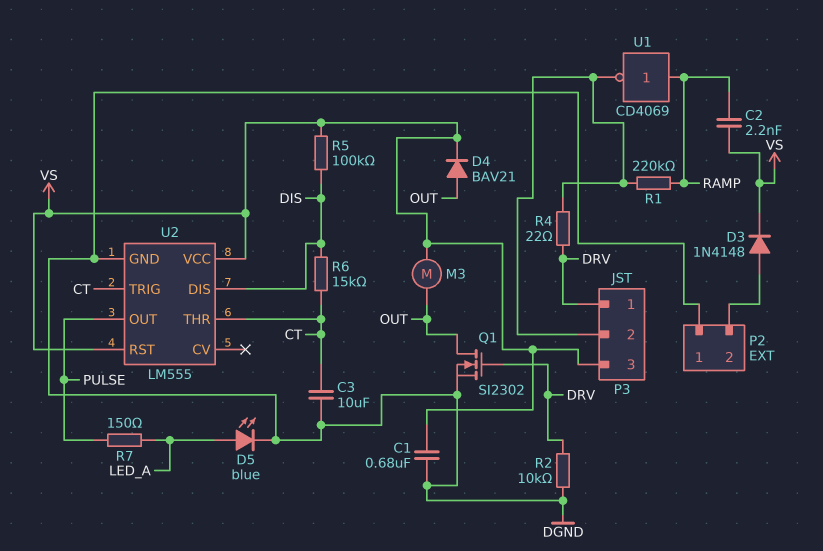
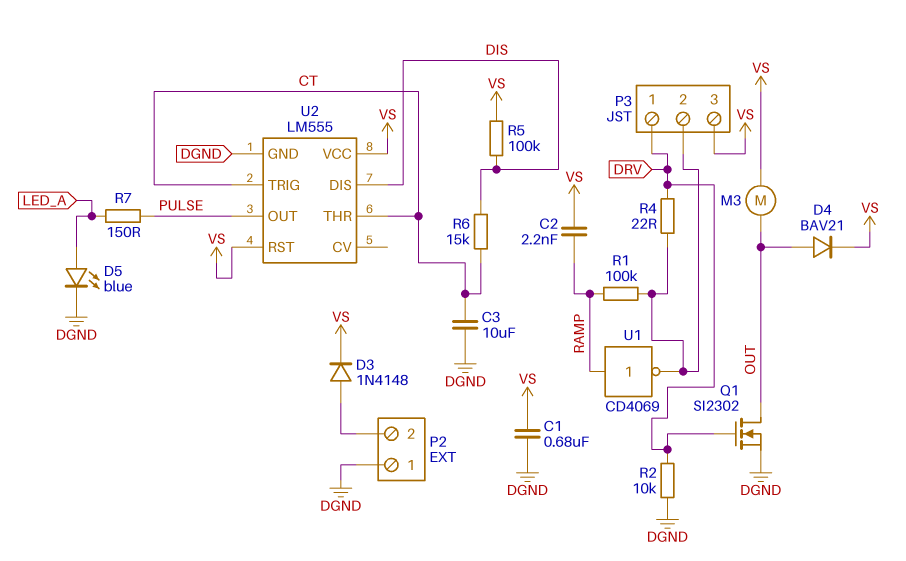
R1: 220k (P3/2, RAMP) -> 100k (P3/2, RAMP)

